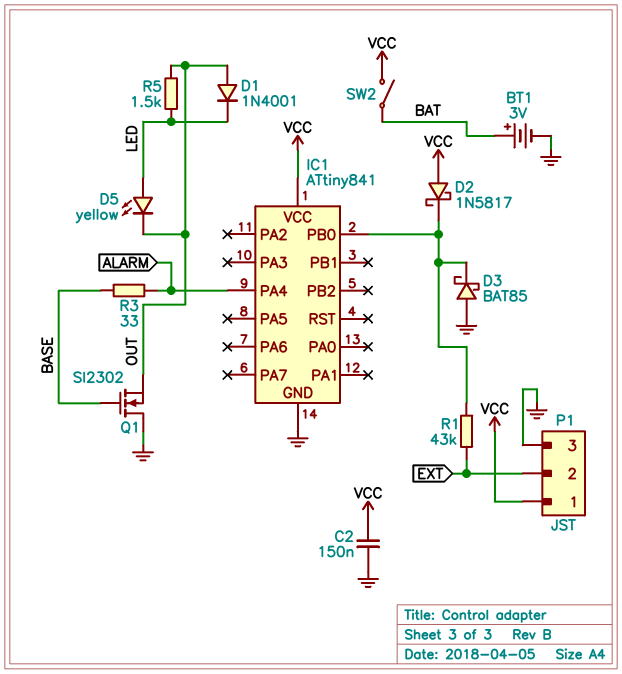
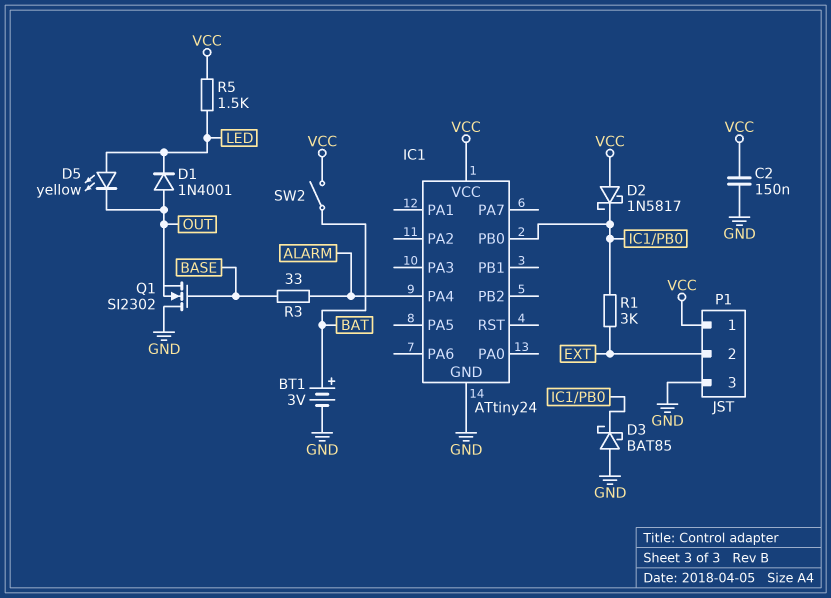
IC1: ATtiny841 -> ATtiny24
R1: 43k (EXT, IC1/PB0) -> 3k (EXT, IC1/PB0)
R5: 1.5k (LED, OUT) -> 1.5k (LED, VCC)

